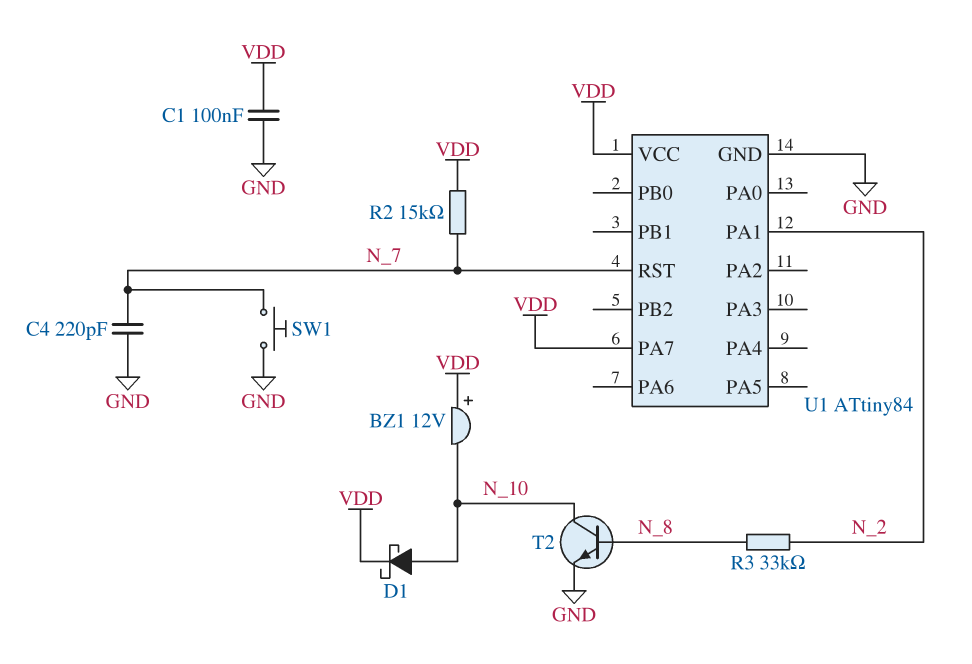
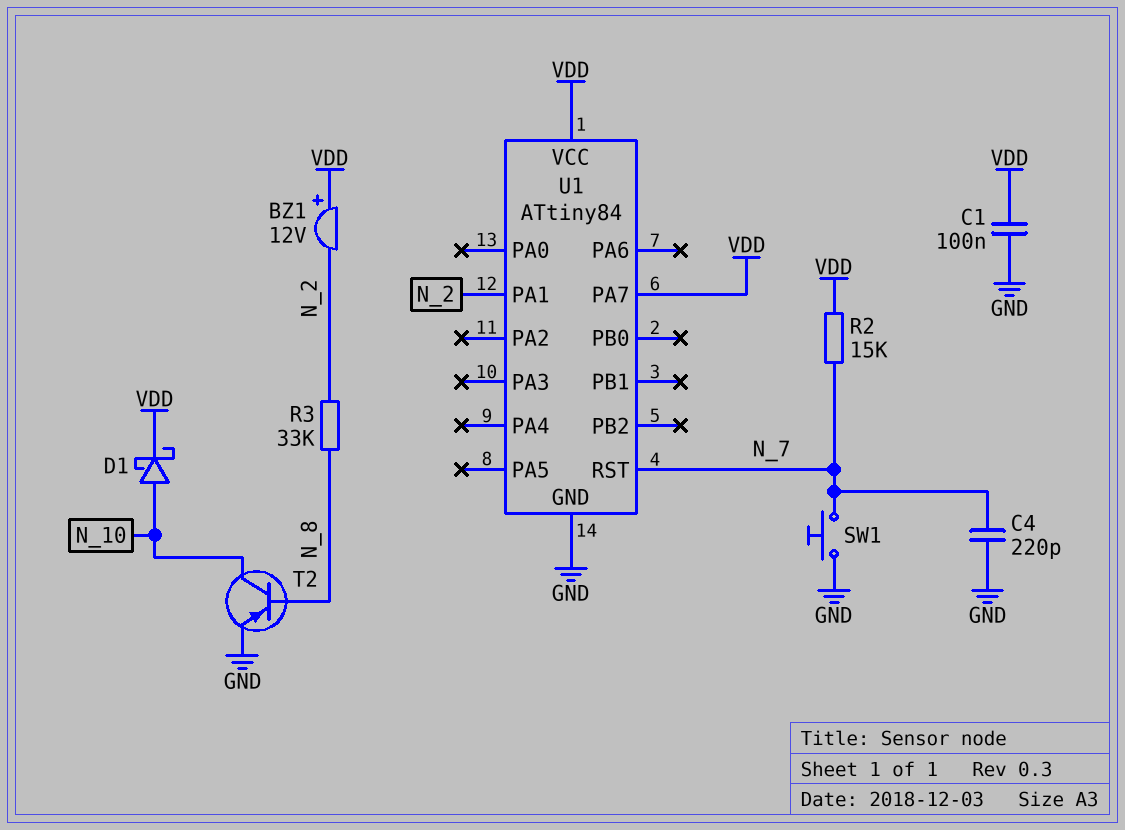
BZ1: buzzer 12V (plus VDD, minus N_10) -> buzzer 12V (plus VDD, minus N_2)
T2: NPN (B N_8, C N_10, E GND) -> PNP (B N_8, C N_10, E GND)

